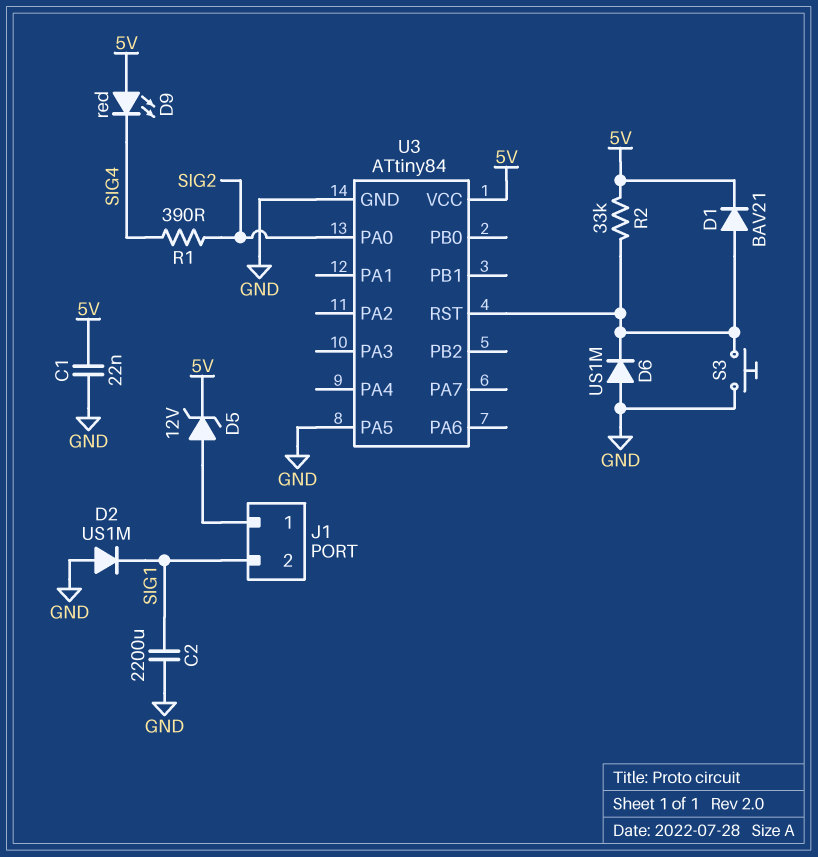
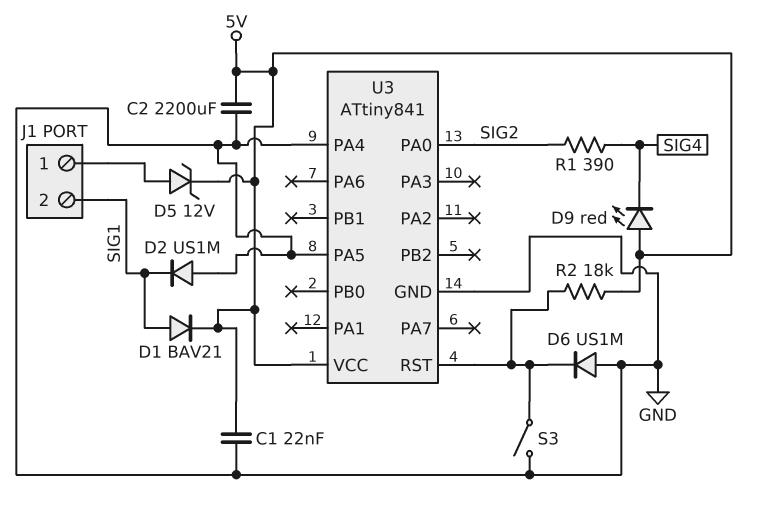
C2: 2200uF (GND, SIG1) -> 2200uF (5V, GND)
D1: diode BAV21 (A U3/RST, K 5V) -> diode BAV21 (A SIG1, K 5V)
R2: 33k (5V, U3/RST) -> 18k (5V, U3/RST)
S3: button (GND, U3/RST) -> switch (GND, U3/RST)
U3: ATtiny84 -> ATtiny841
U3 pin PA4: none -> GND

